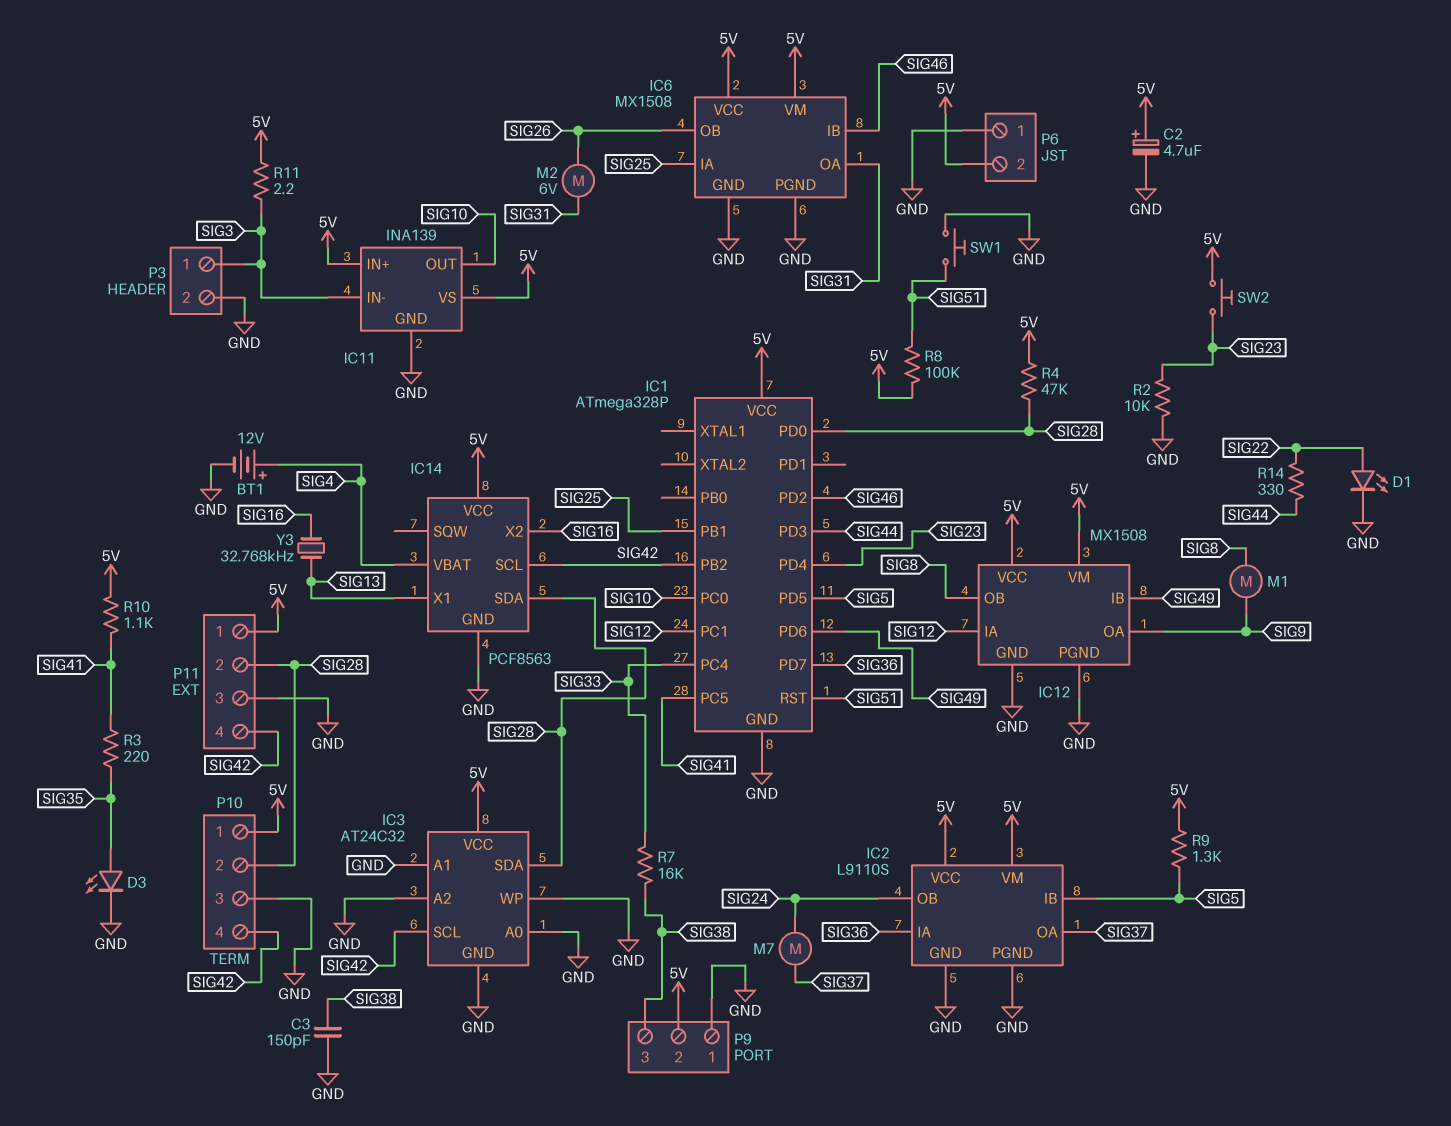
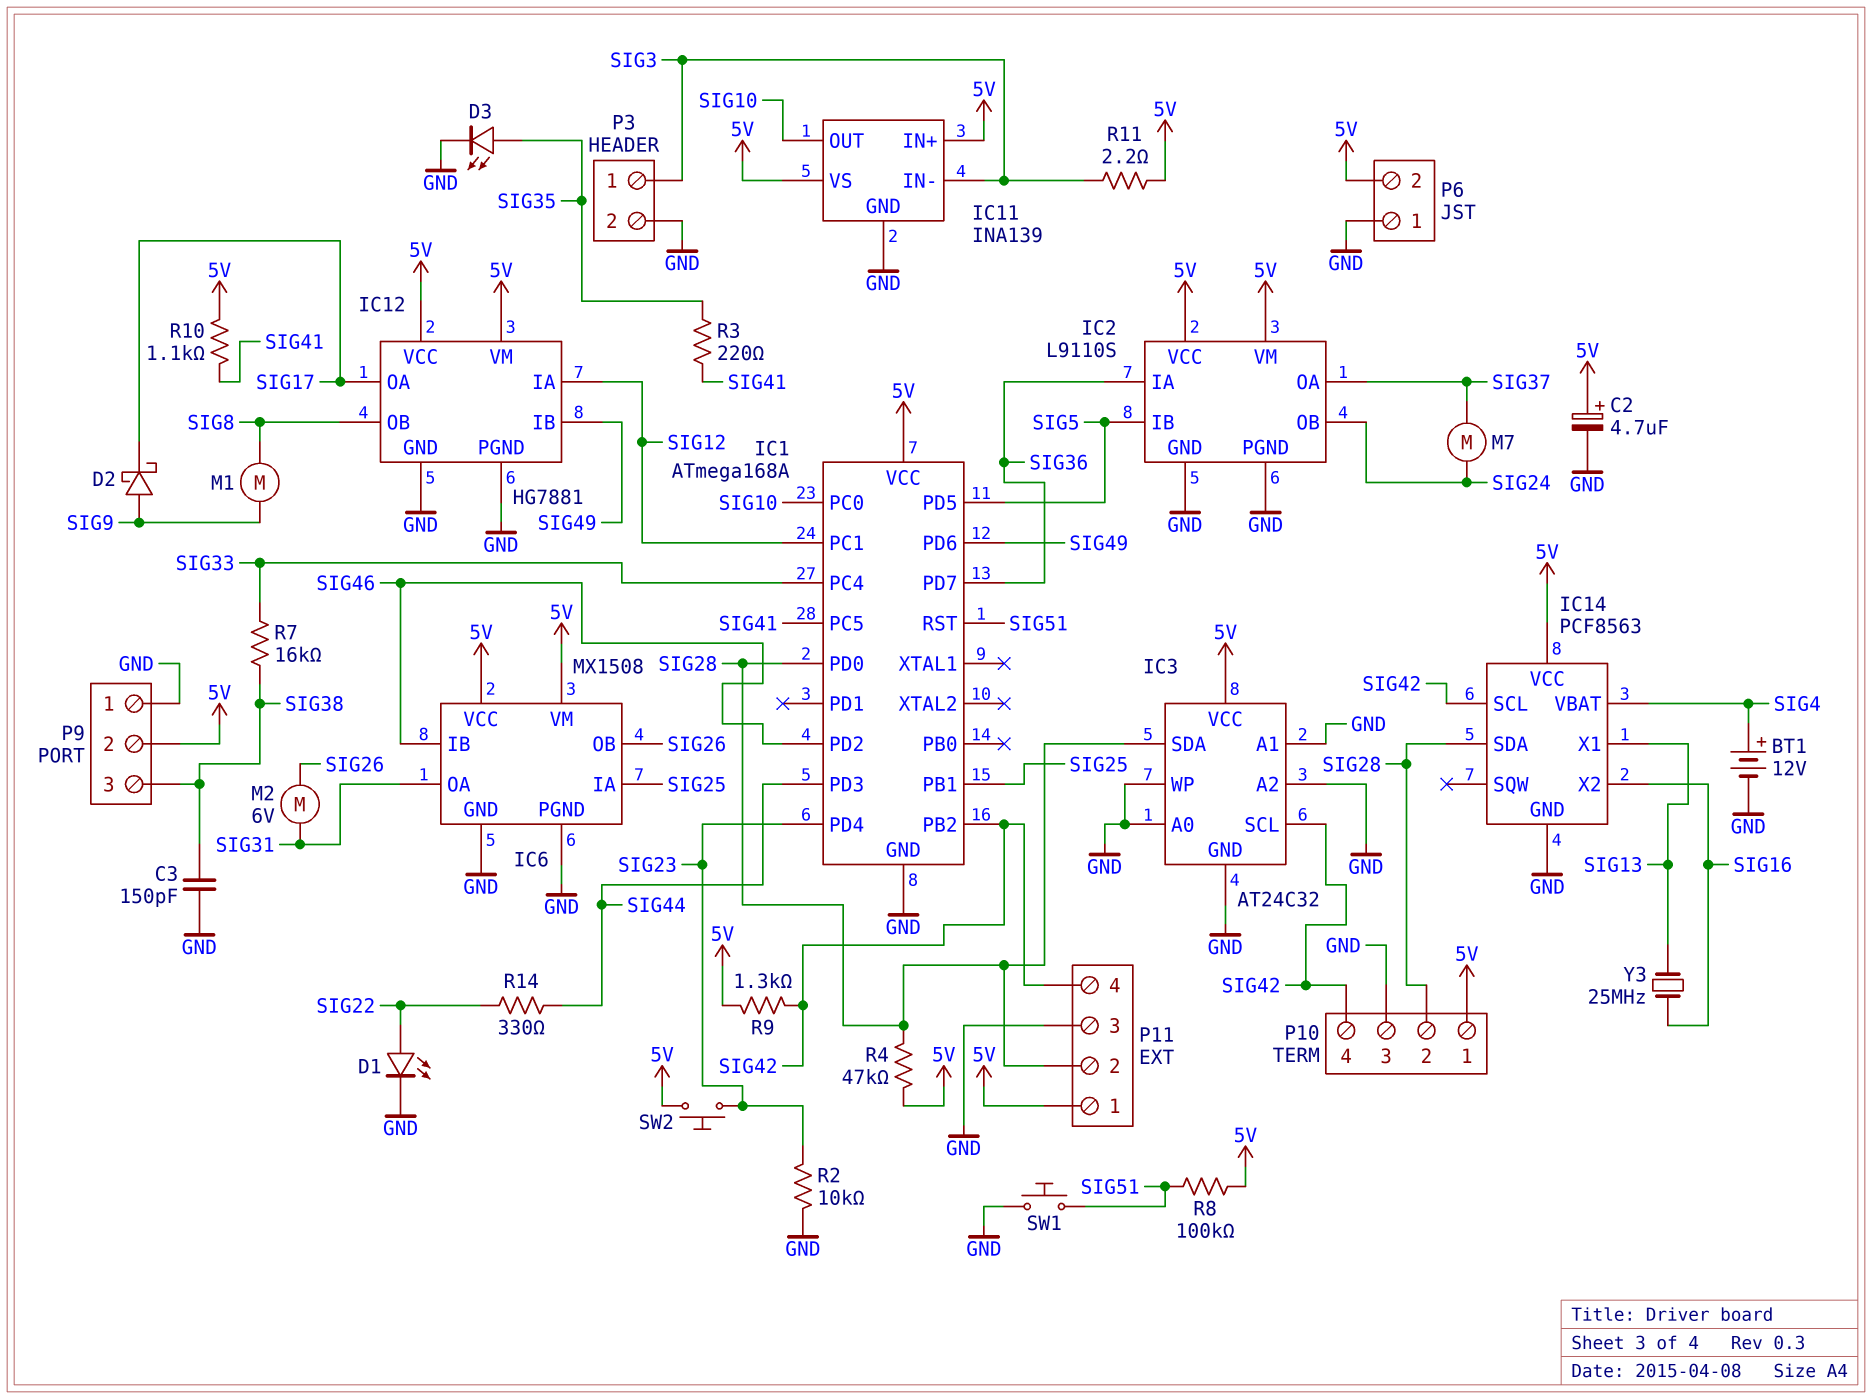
D2: none -> schottky (A SIG9, K SIG17)
IC1: ATmega328P -> ATmega168A
IC12: MX1508 -> HG7881
IC12 pin OA: SIG9 -> SIG17
R9: 1.3k (5V, SIG5) -> 1.3k (5V, SIG42)
Y3: 32.768kHz (SIG13, SIG16) -> 25MHz (SIG13, SIG16)

